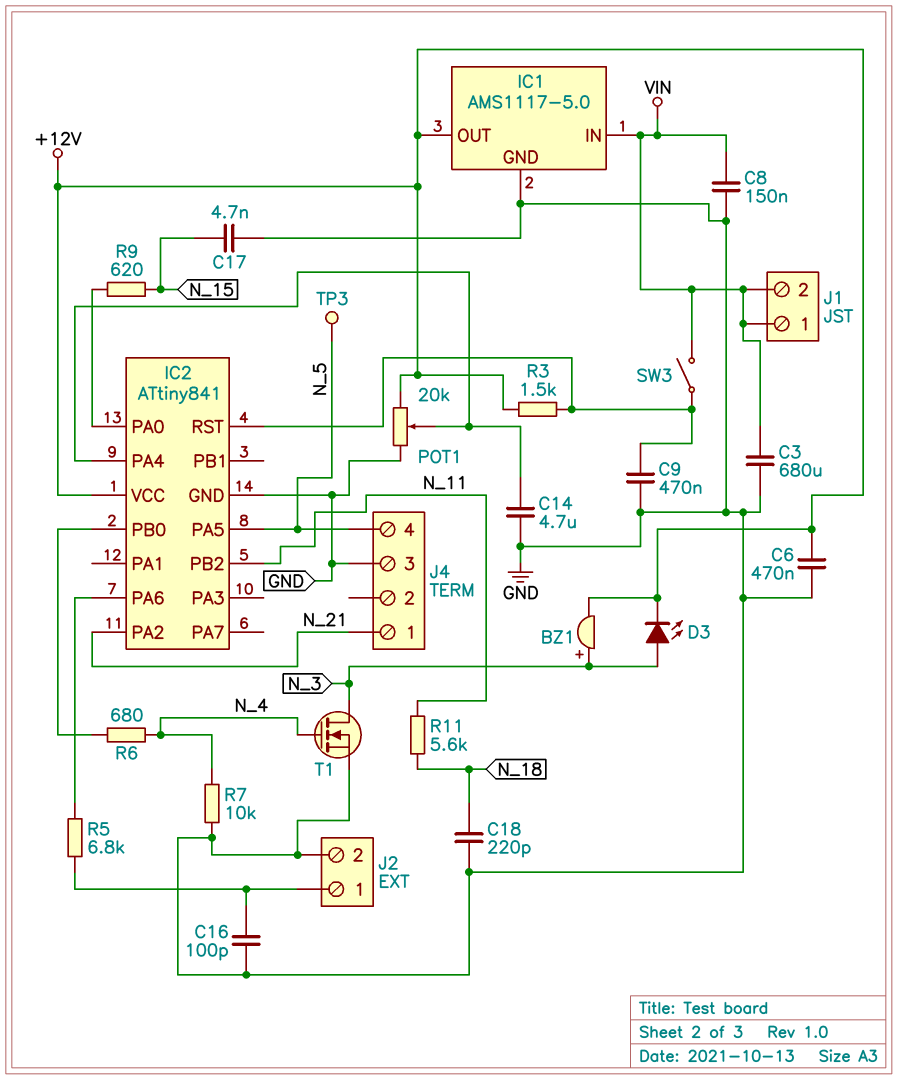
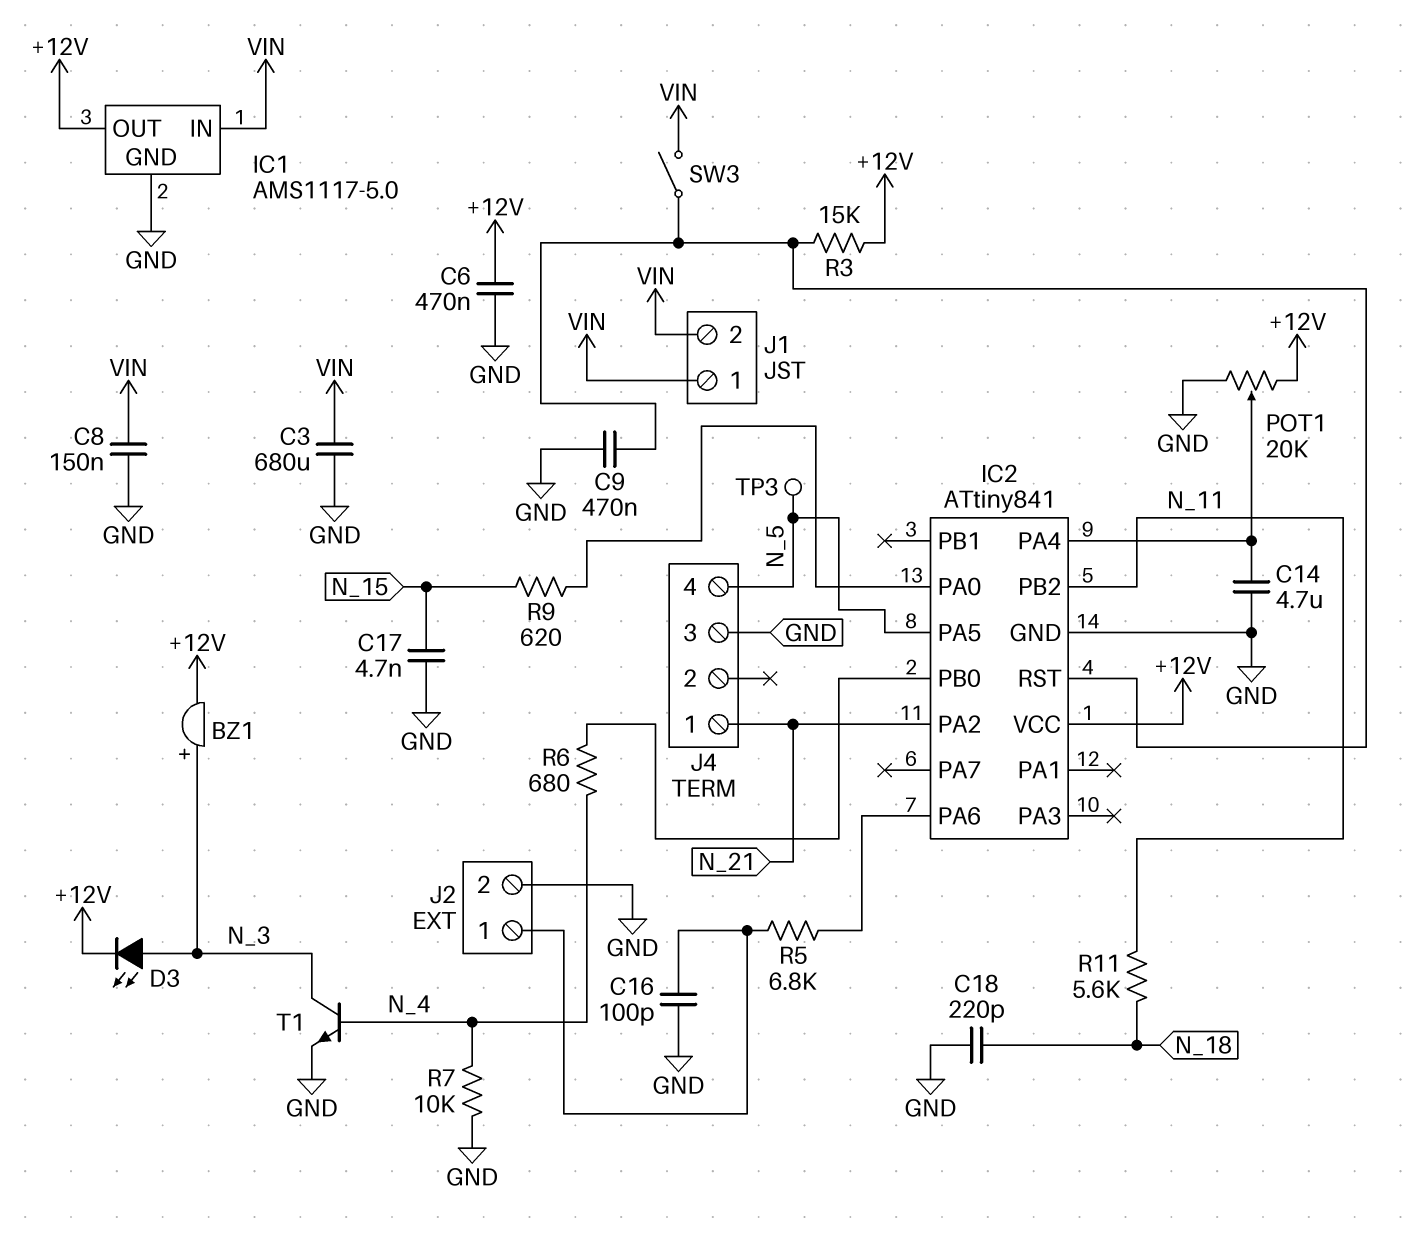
R3: 1.5k (+12V, IC2/RST) -> 15k (+12V, IC2/RST)
T1: NMOS (G N_4, D N_3, S GND) -> NPN (B N_4, C N_3, E GND)

